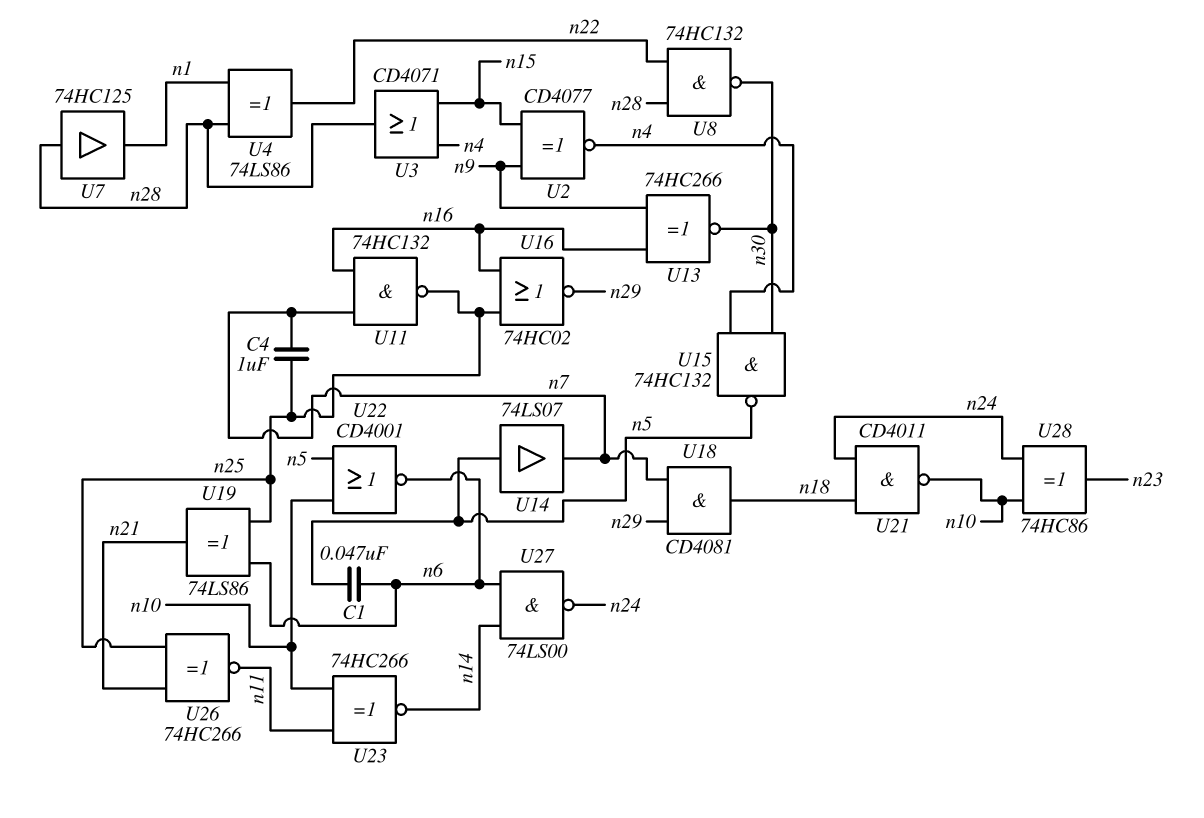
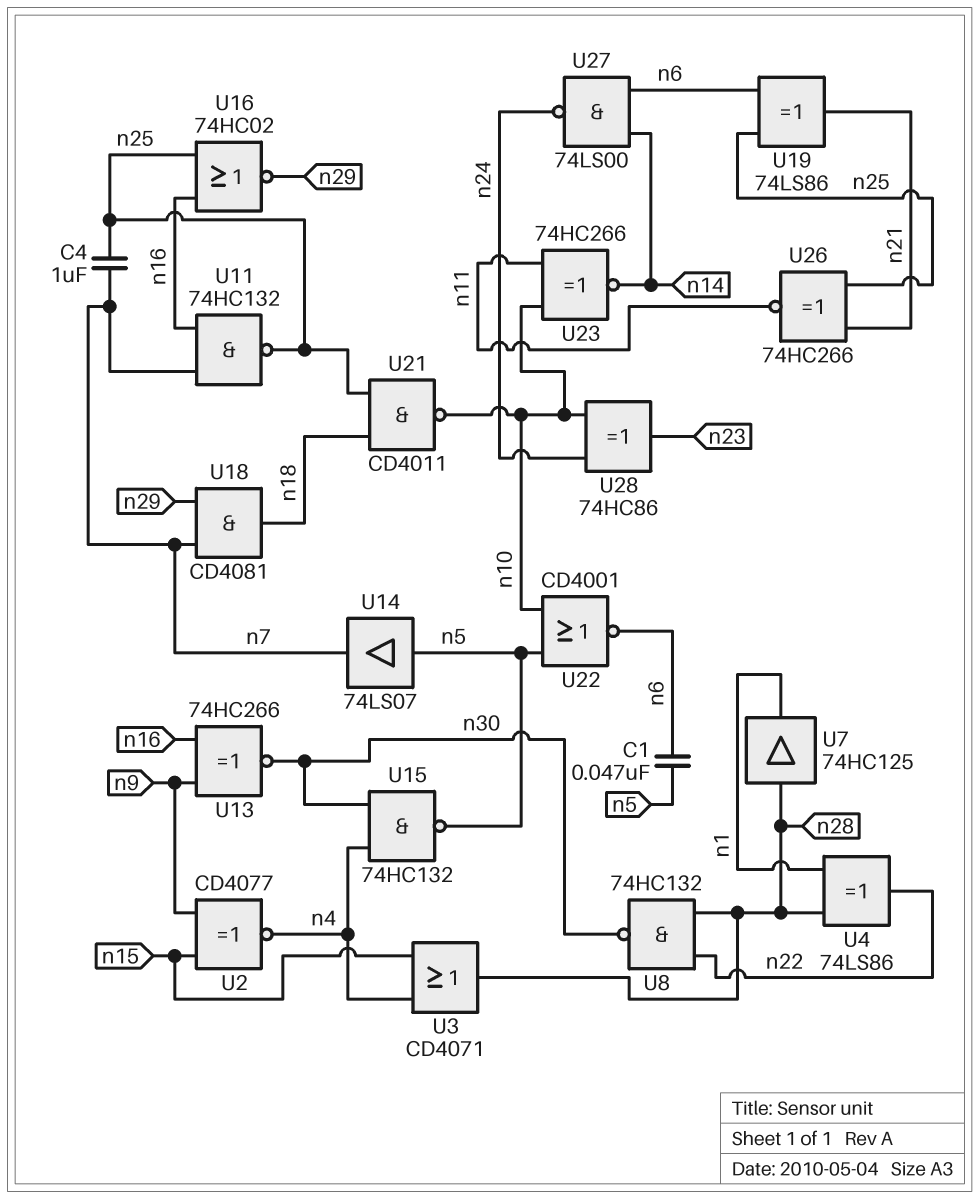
U21: NAND CD4011 (in n18, in n24, out n10) -> NAND CD4011 (in n18, in n25, out n10)

